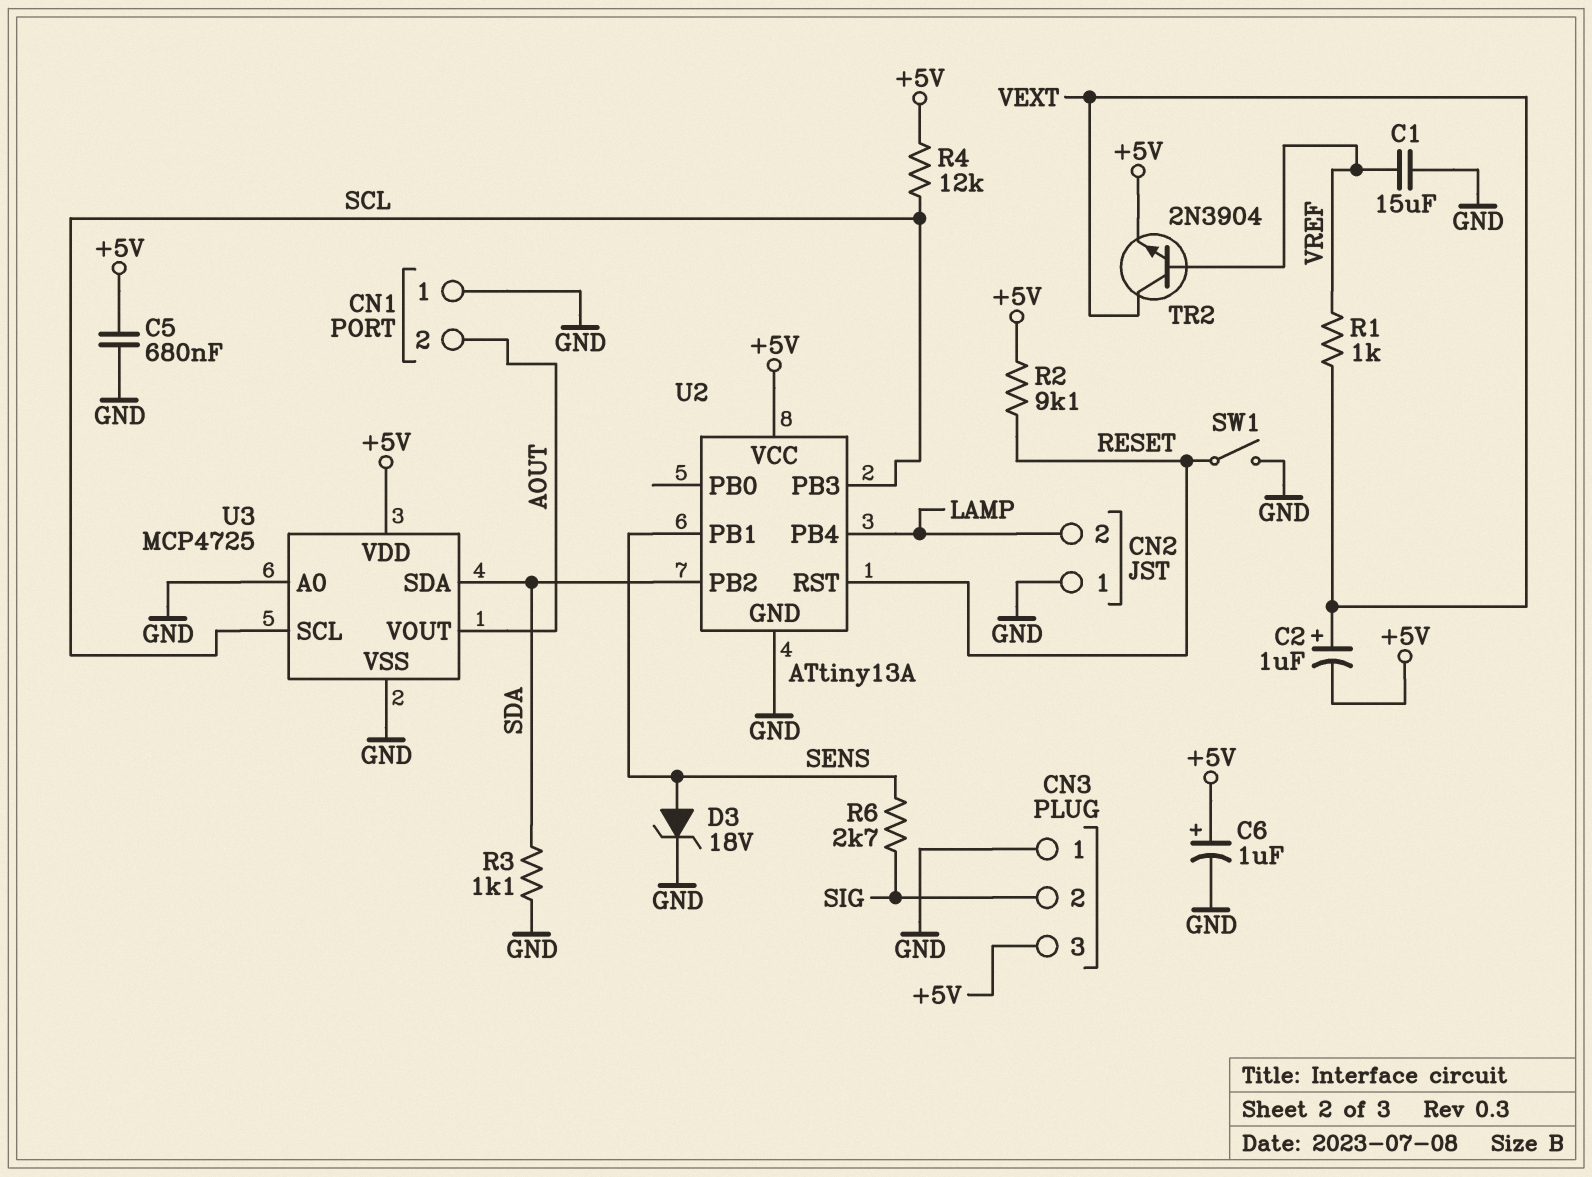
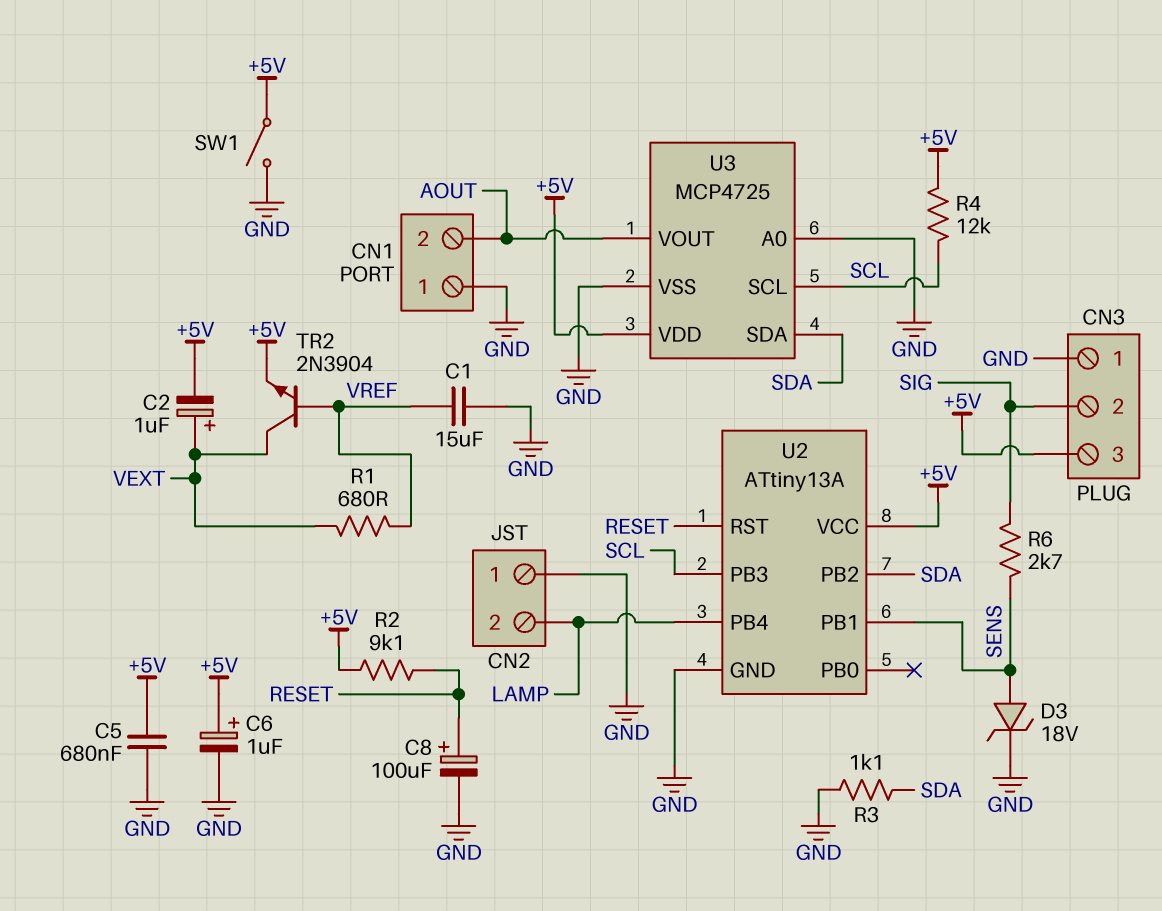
C8: none -> 100uF (plus RESET, minus GND)
R1: 1k (VEXT, VREF) -> 680 (VEXT, VREF)
SW1: switch (GND, RESET) -> switch (+5V, GND)

